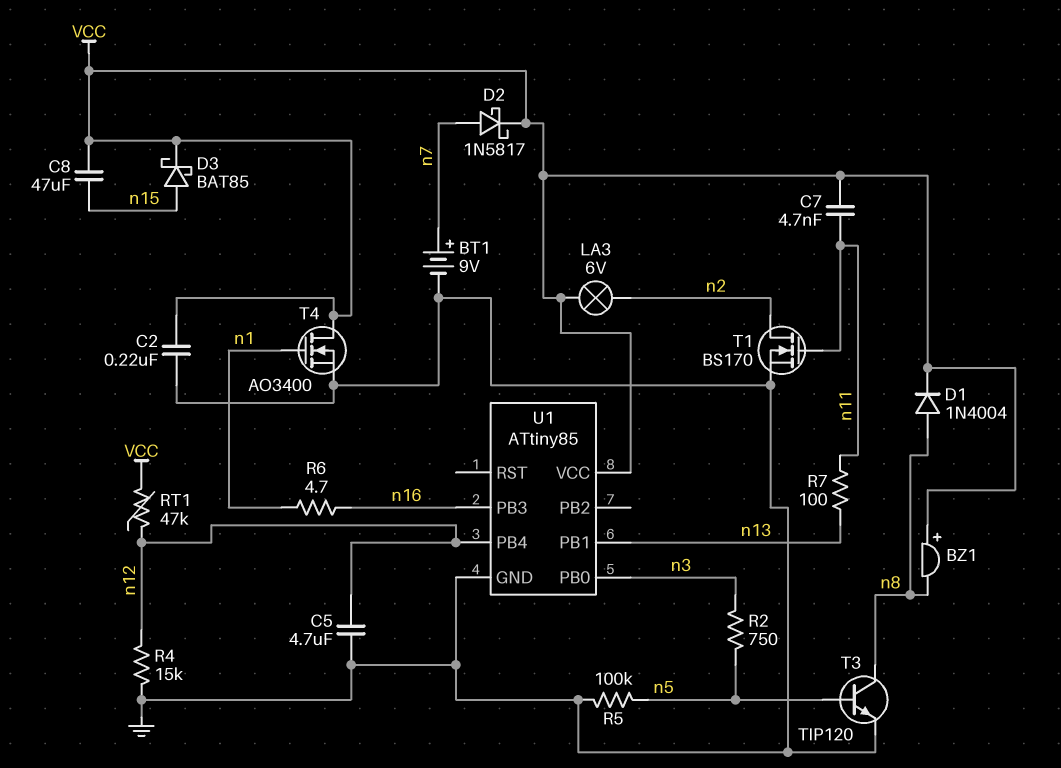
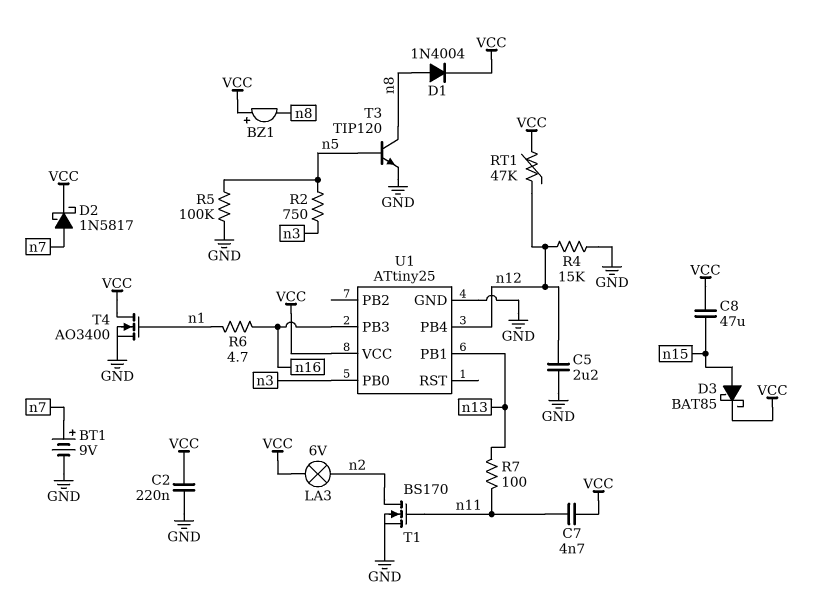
C5: 4.7uF (GND, n12) -> 2.2uF (GND, n12)
U1: ATtiny85 -> ATtiny25

